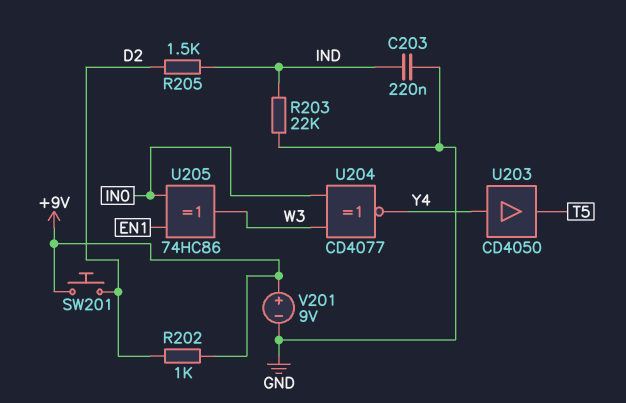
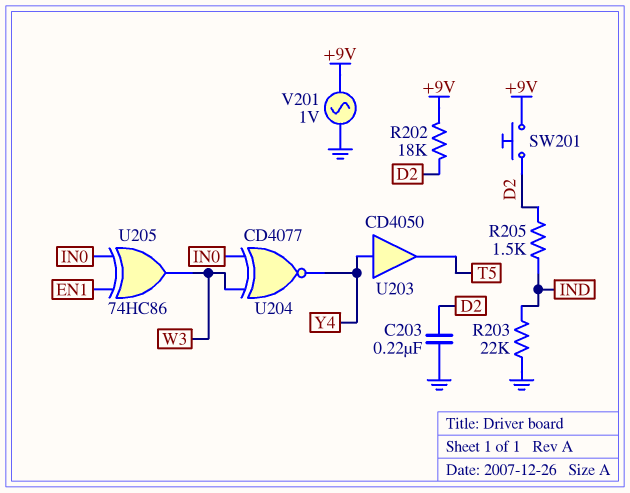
C203: 220nF (GND, IND) -> 220nF (D2, GND)
R202: 1k (+9V, D2) -> 18k (+9V, D2)
V201: 9V (plus +9V, minus GND) -> AC 1V (+9V, GND)

